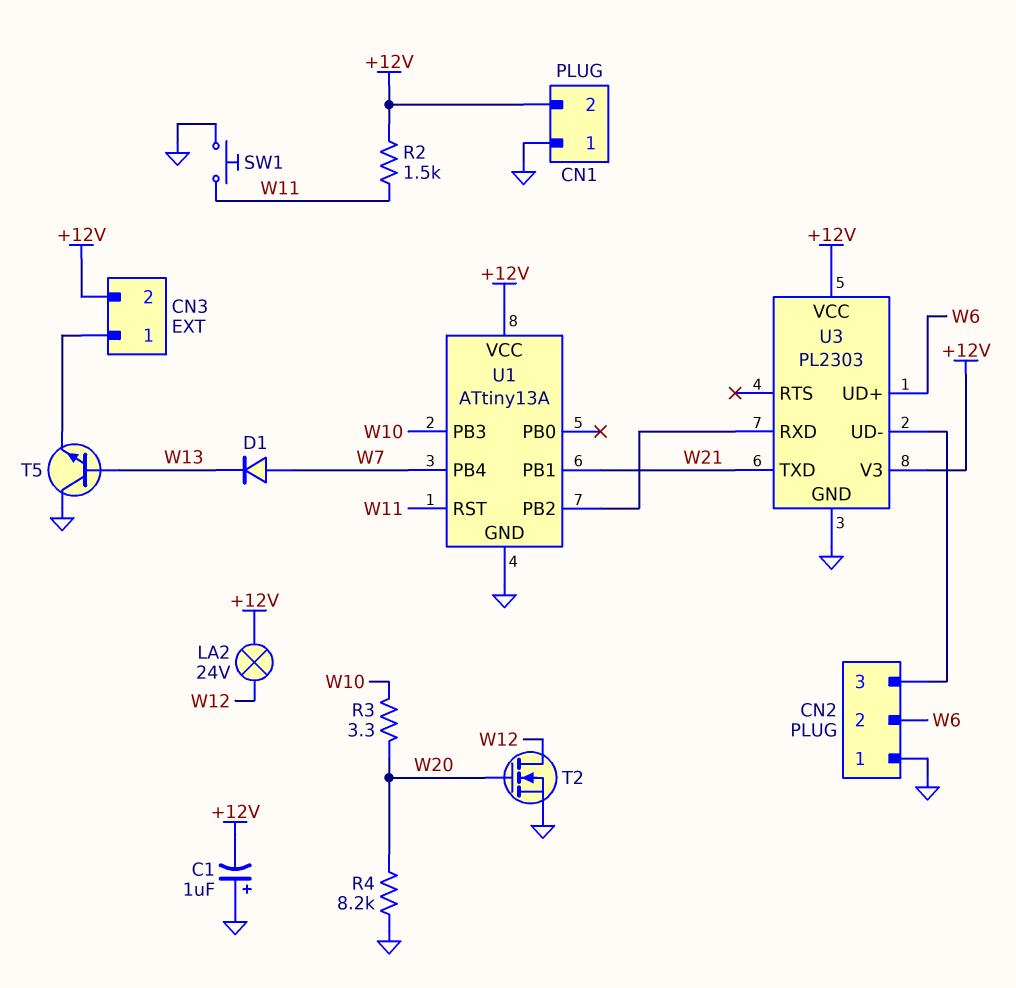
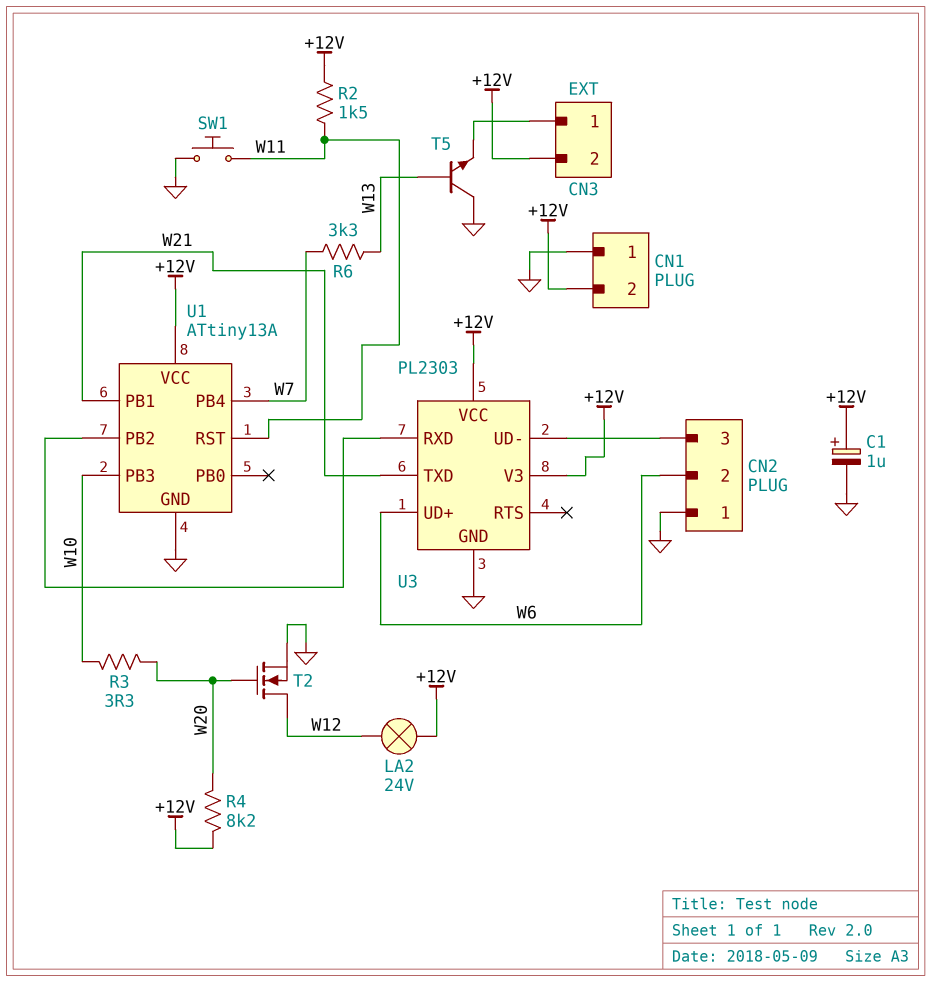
C1: 1uF (plus GND, minus +12V) -> 1uF (plus +12V, minus GND)
D1: diode (A W7, K W13) -> none
R4: 8.2k (GND, W20) -> 8.2k (+12V, W20)
R6: none -> 3.3k (W7, W13)

